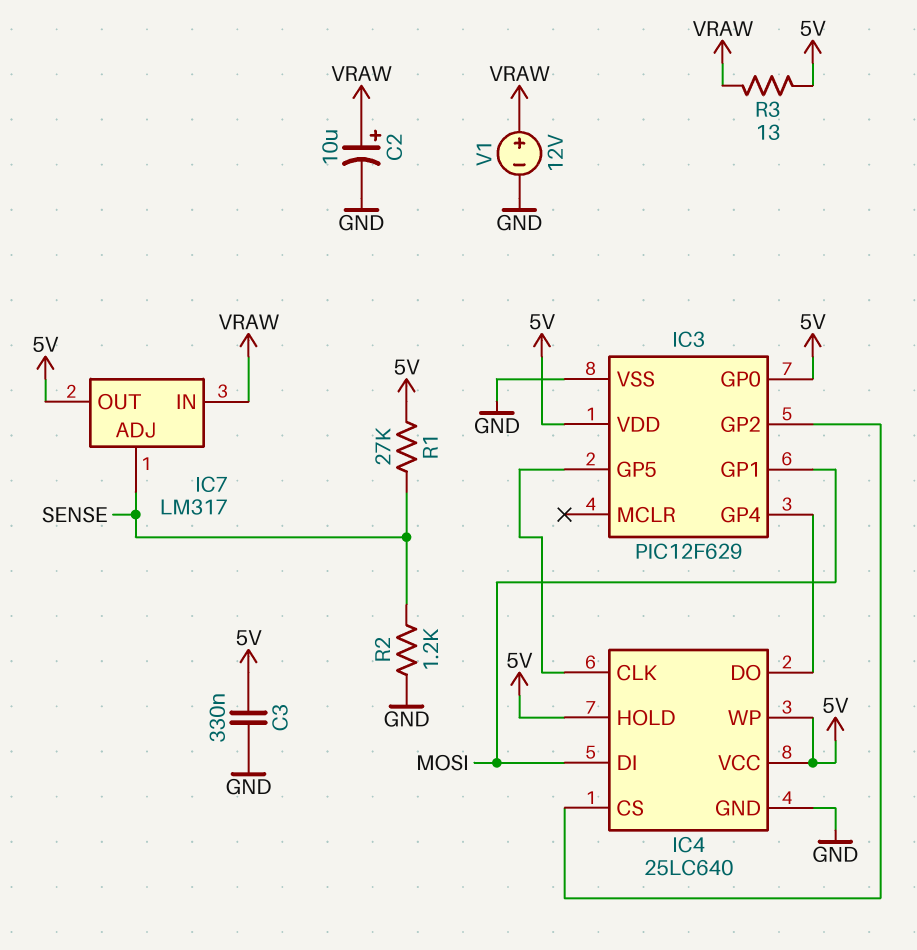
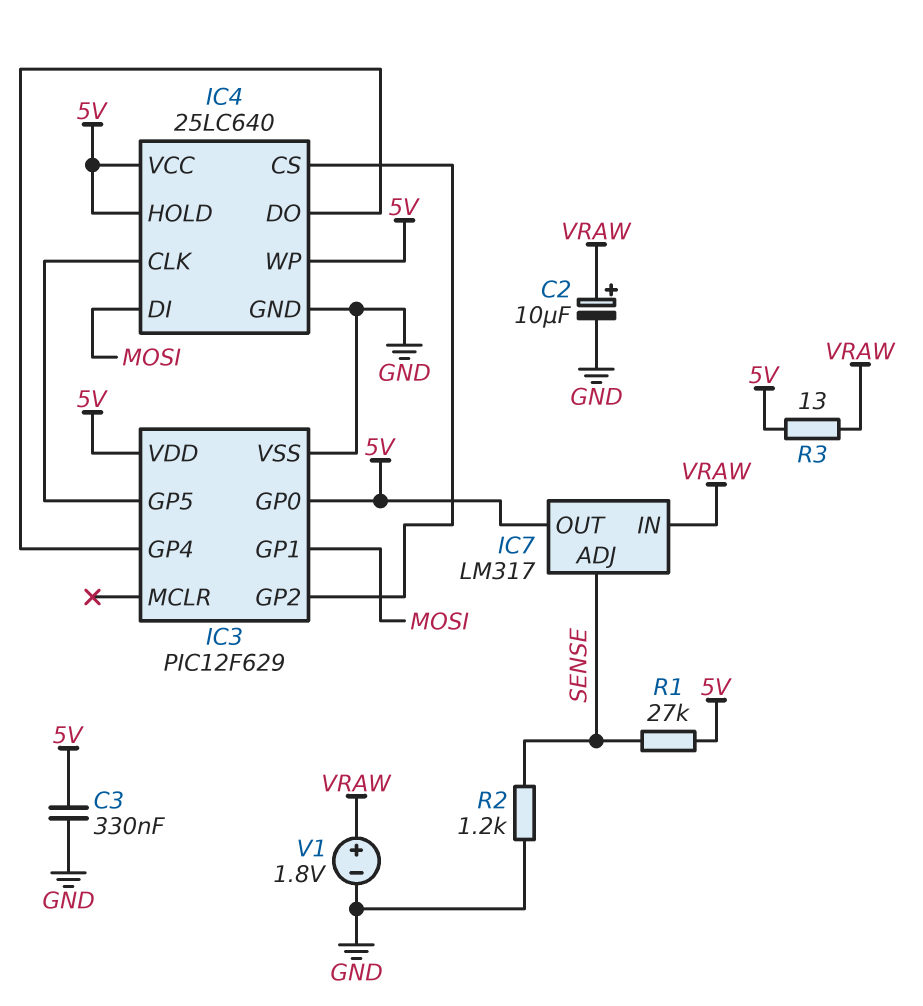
V1: 12V (plus VRAW, minus GND) -> 1.8V (plus VRAW, minus GND)

